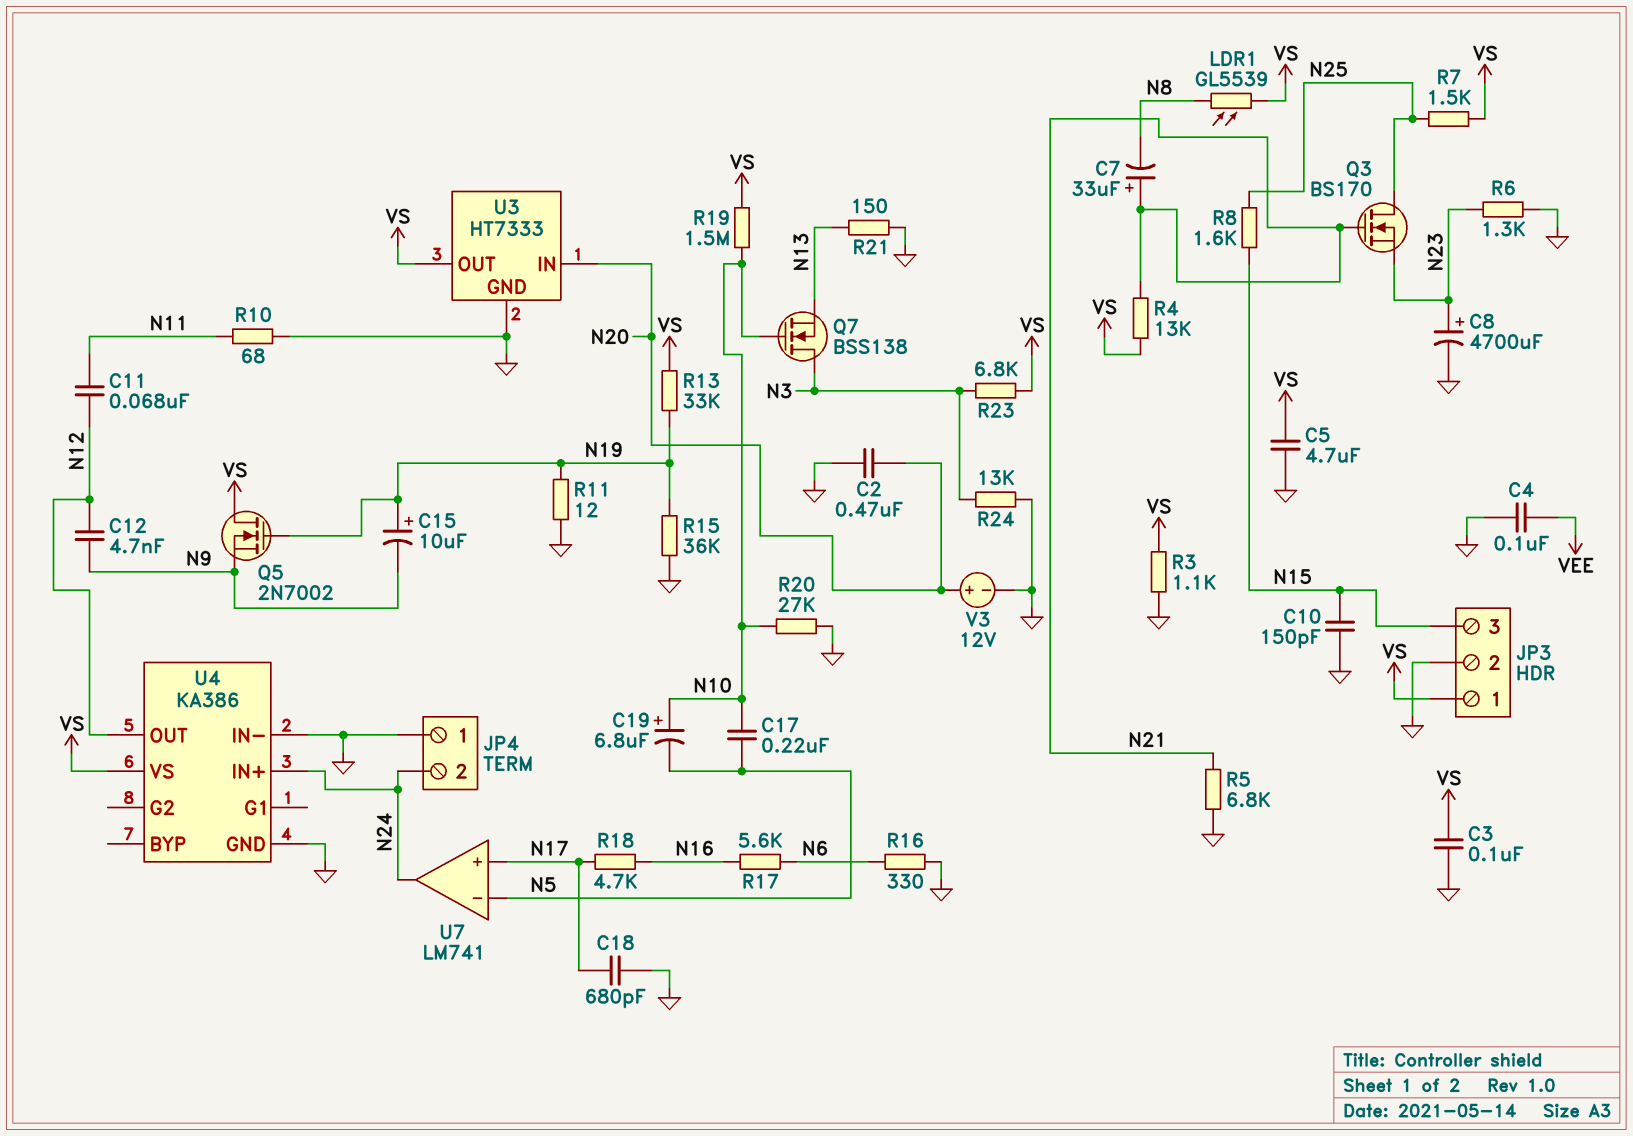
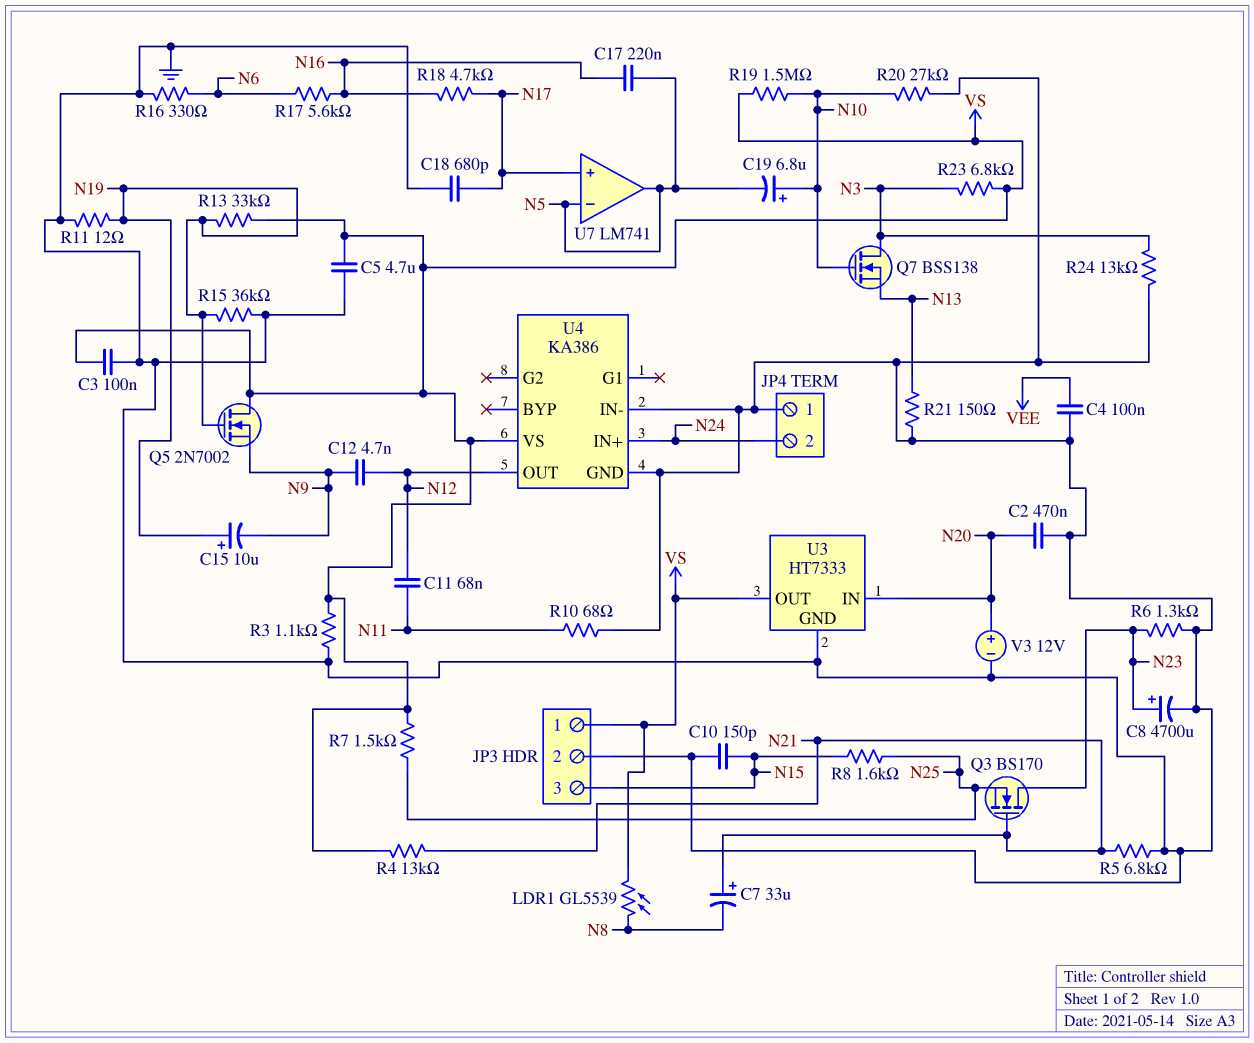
C17: 220nF (N5, N10) -> 220nF (N5, N16)
Q3: NMOS BS170 (G N21, D N25, S N23) -> NMOS BS170 (G N21, D N23, S N25)
U7 pin out: N24 -> N5

